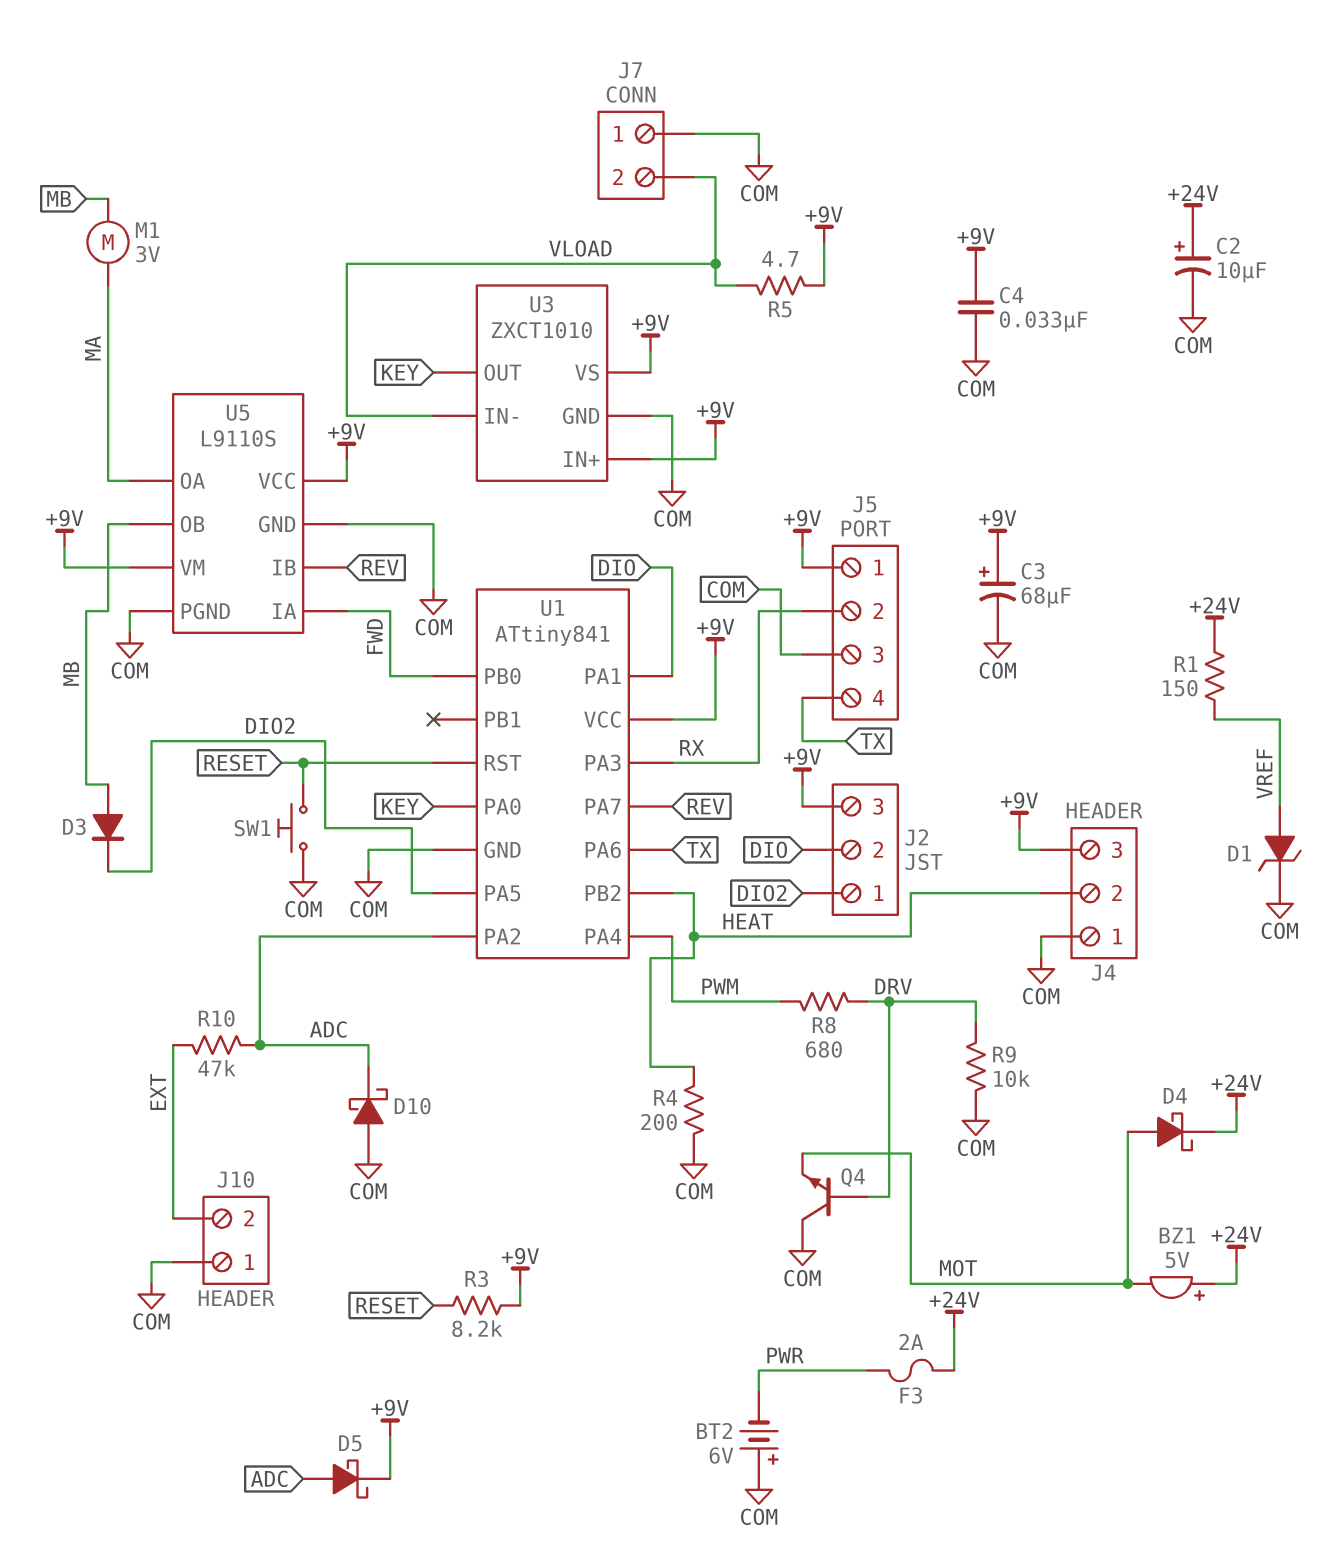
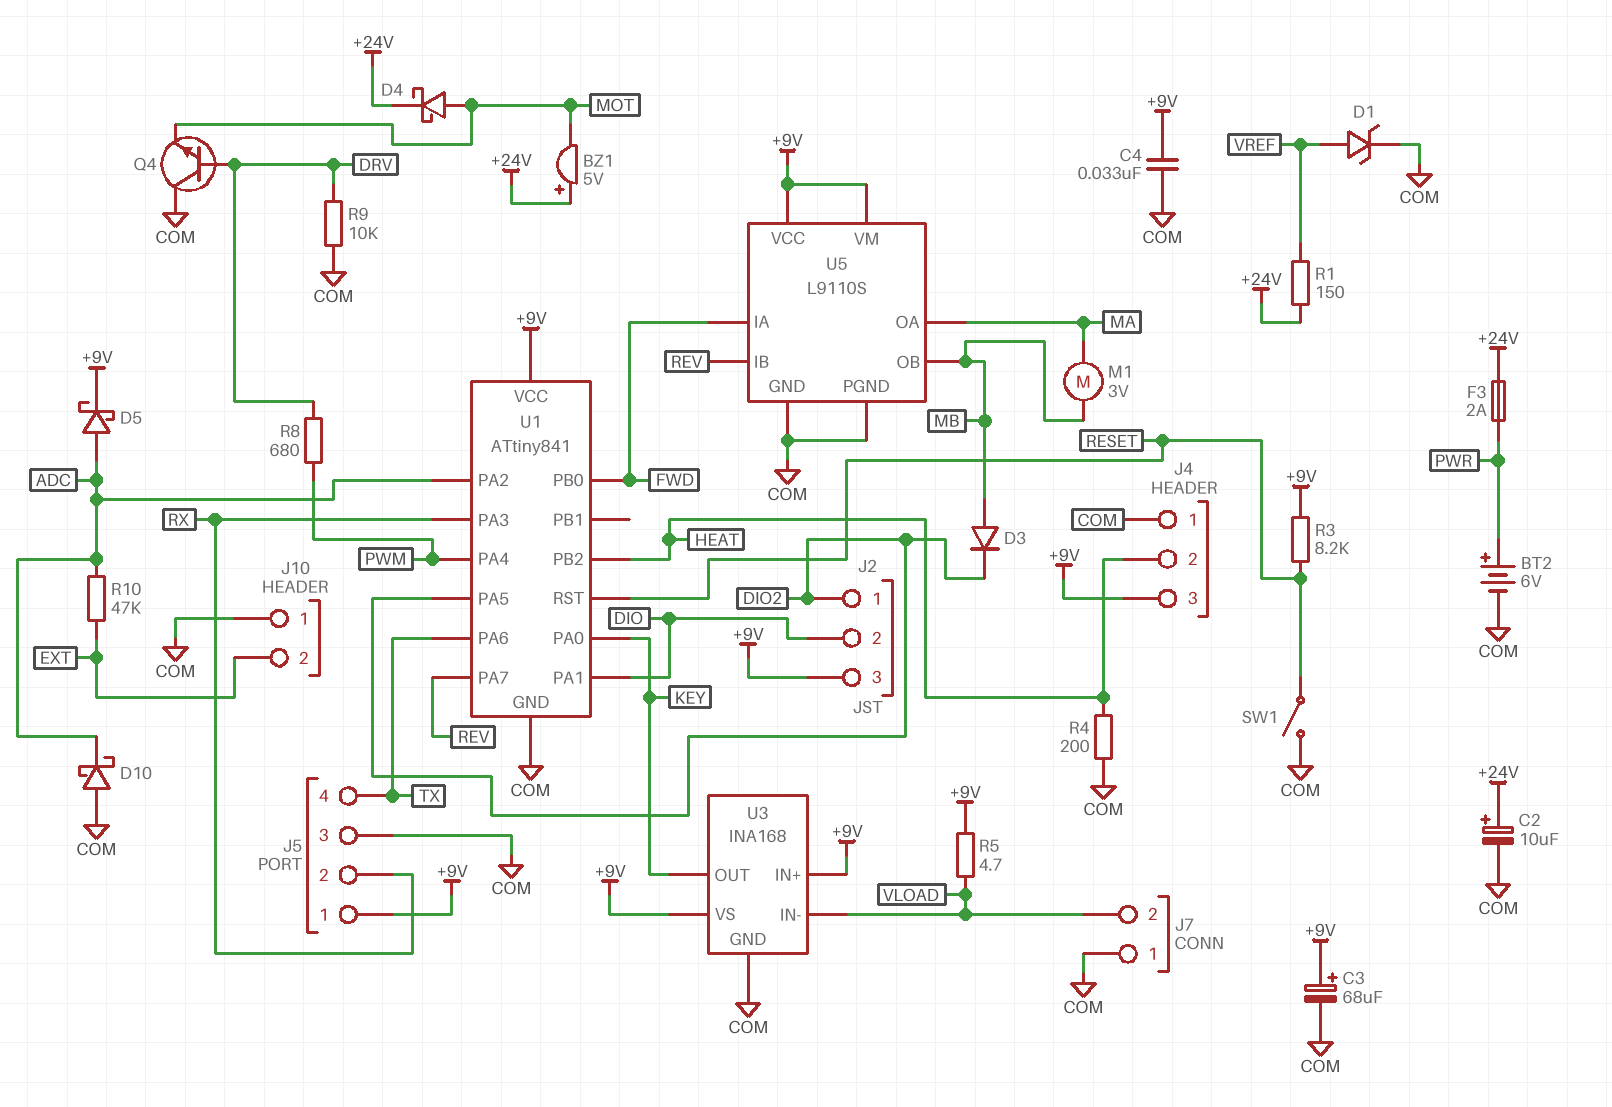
BT2: 6V (plus COM, minus PWR) -> 6V (plus PWR, minus COM)
SW1: button (COM, RESET) -> switch (COM, RESET)
U3: ZXCT1010 -> INA168

